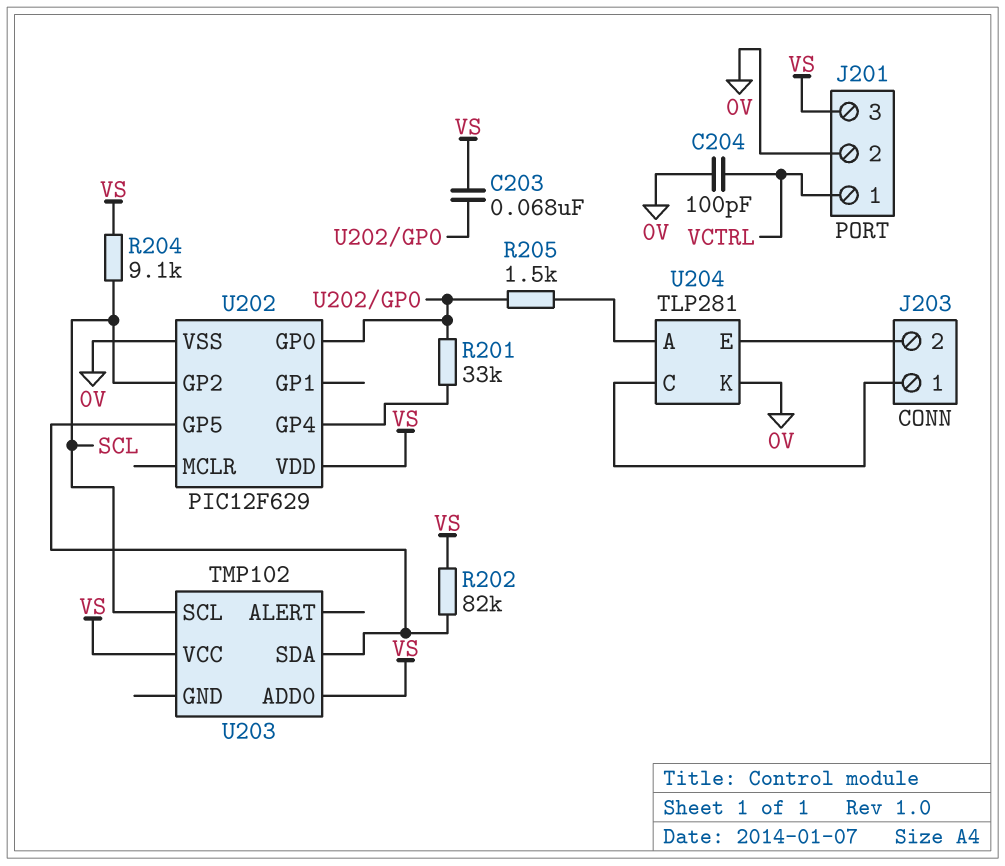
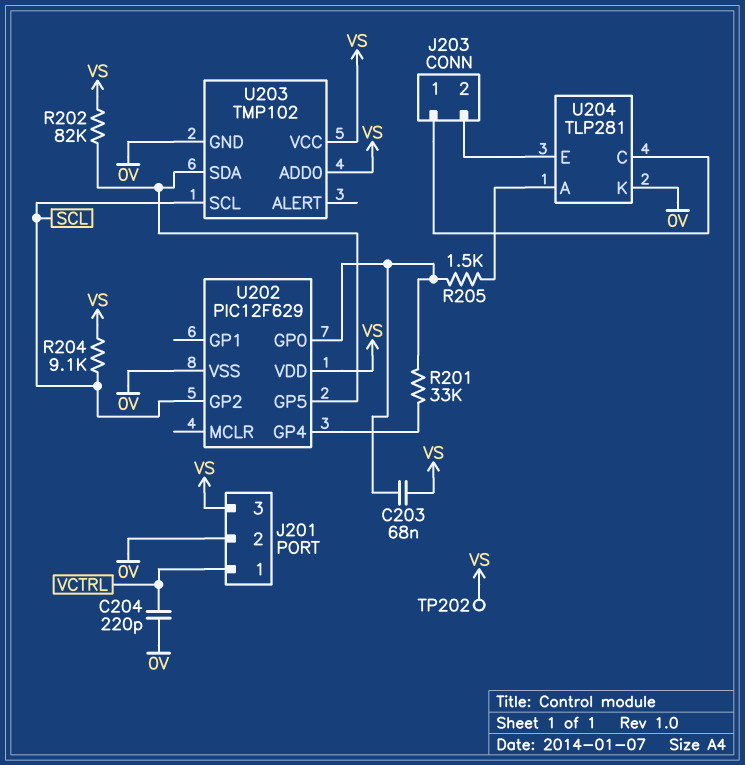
C204: 100pF (0V, VCTRL) -> 220pF (0V, VCTRL)
TP202: none -> test point (VS)
U203 pin GND: none -> 0V

